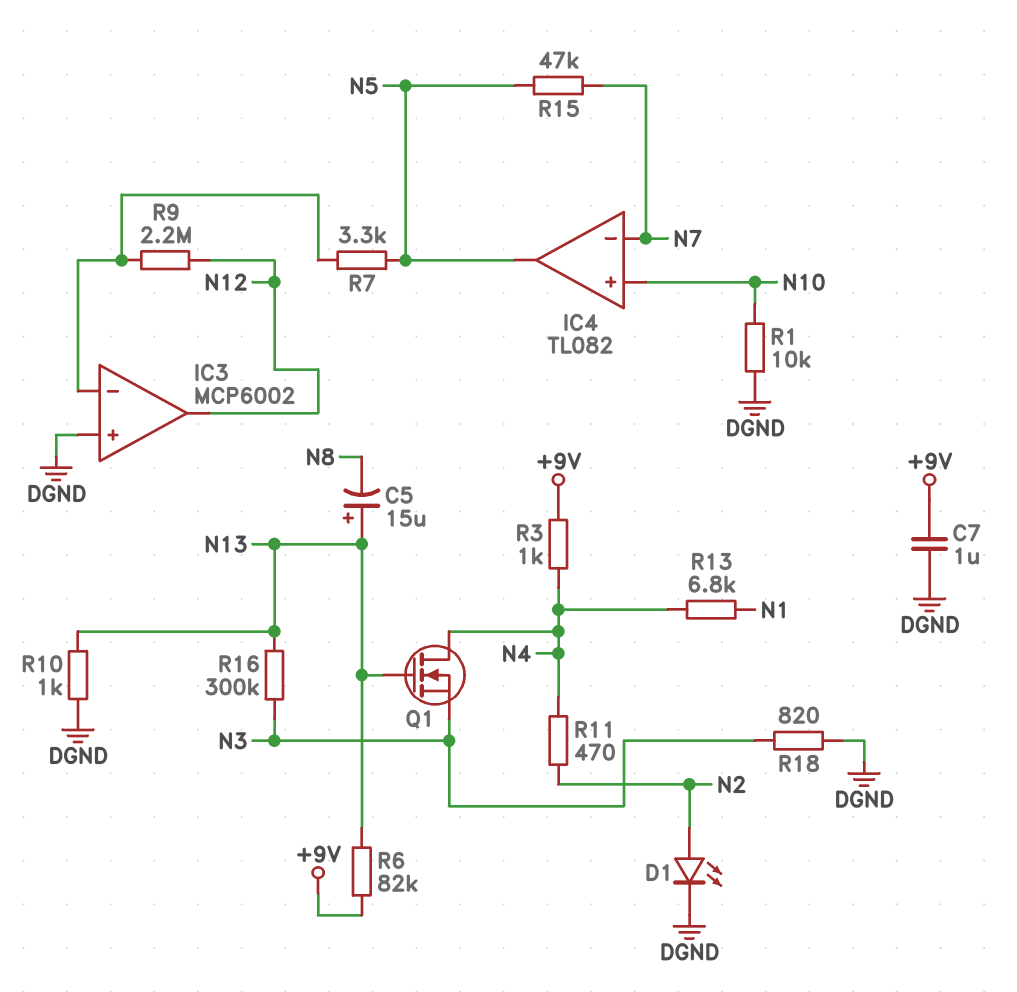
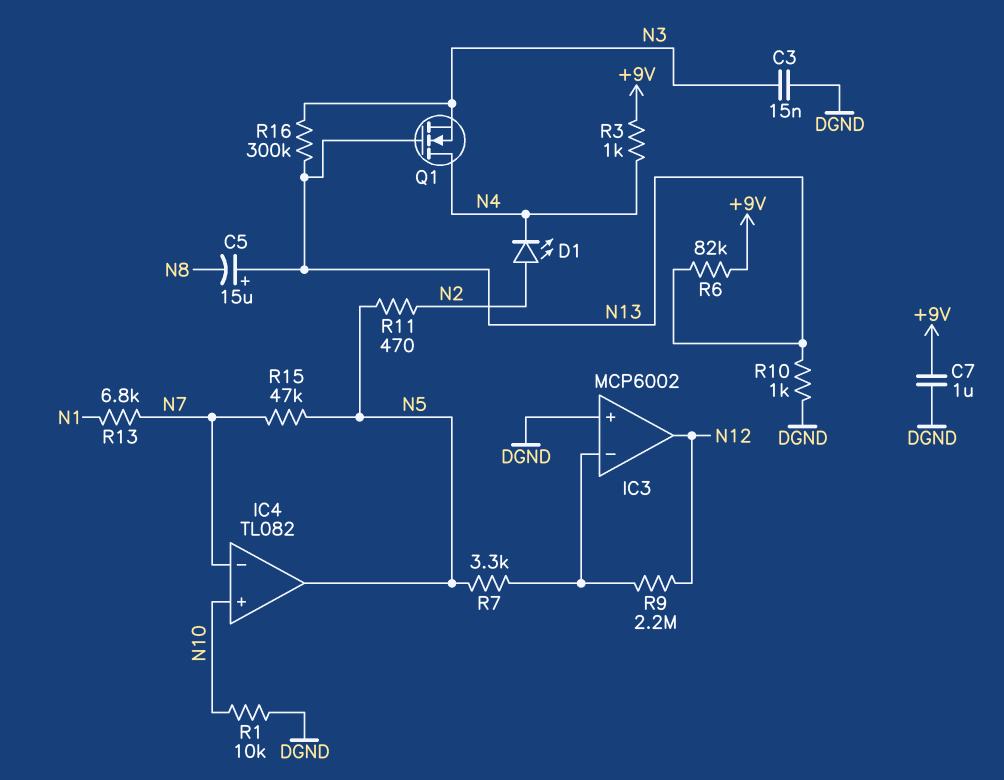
C3: none -> 15nF (DGND, N3)
D1: LED (A N2, K DGND) -> LED (A N2, K N4)
R11: 470 (N2, N4) -> 470 (N2, N5)
R13: 6.8k (N1, N4) -> 6.8k (N1, N7)
R18: 820 (DGND, N3) -> none

